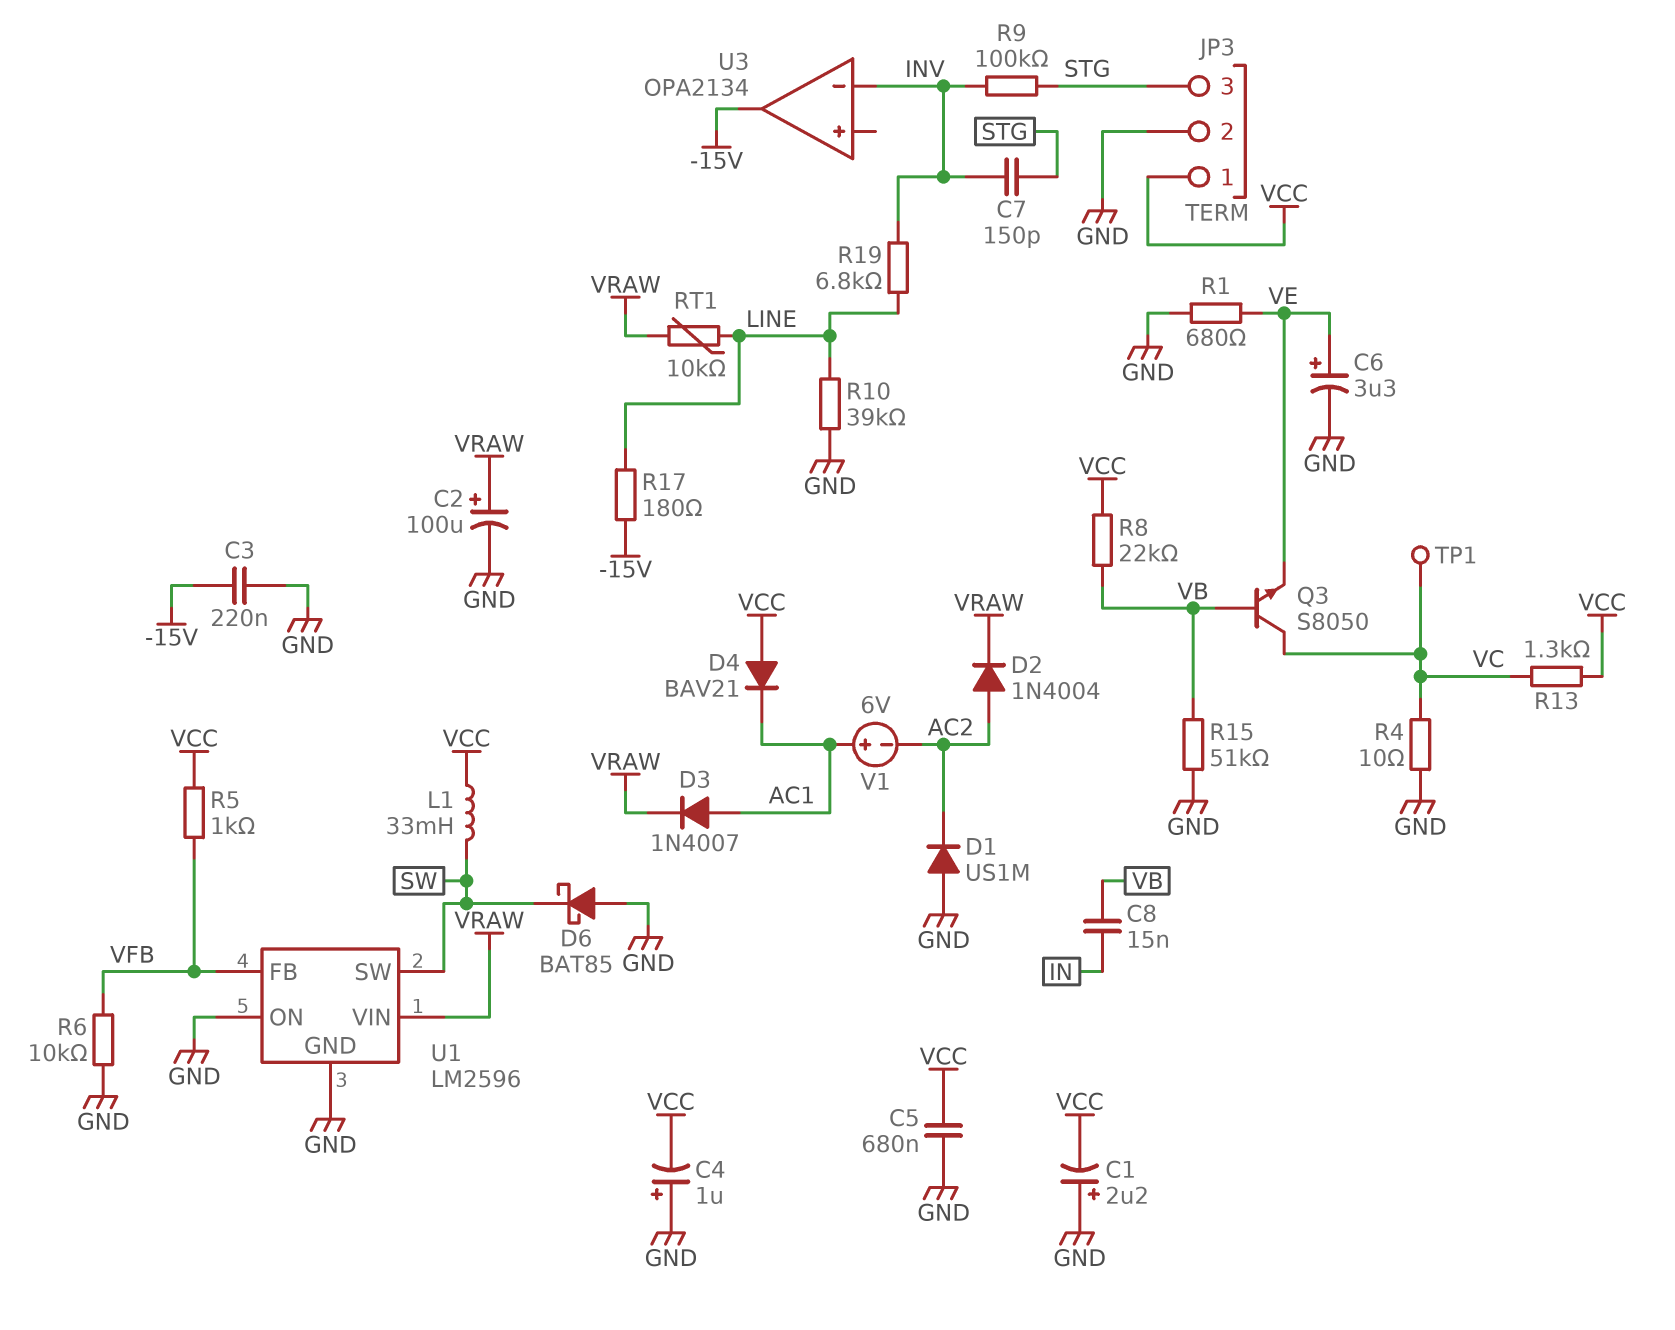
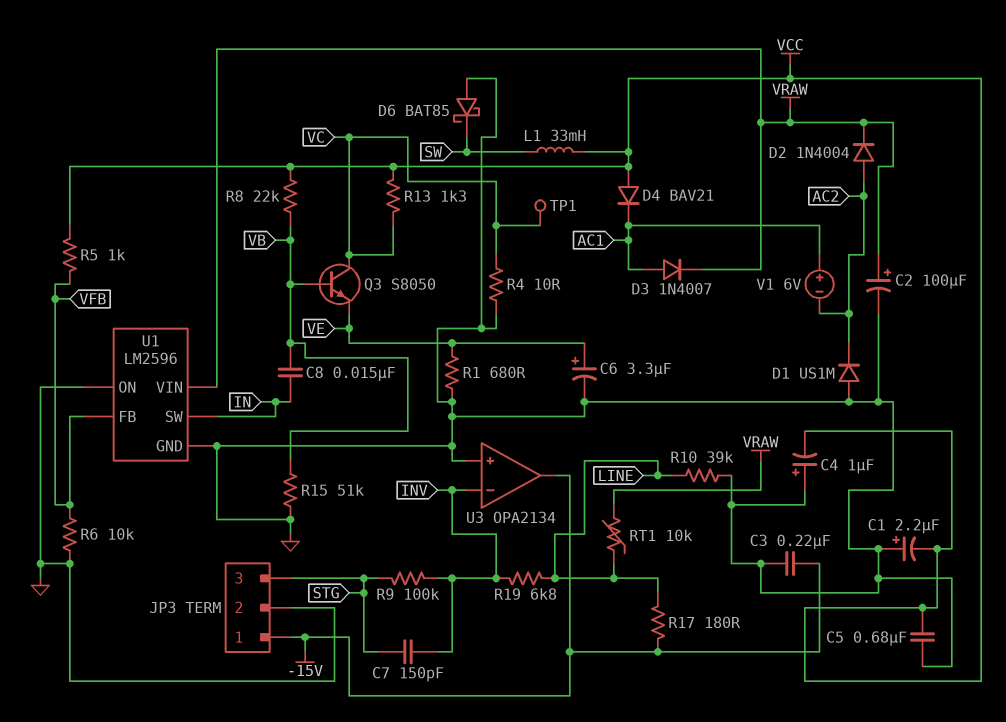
JP3 pin 1: VCC -> -15V
U1 pin SW: SW -> IN
U3 pin in+: none -> GND

